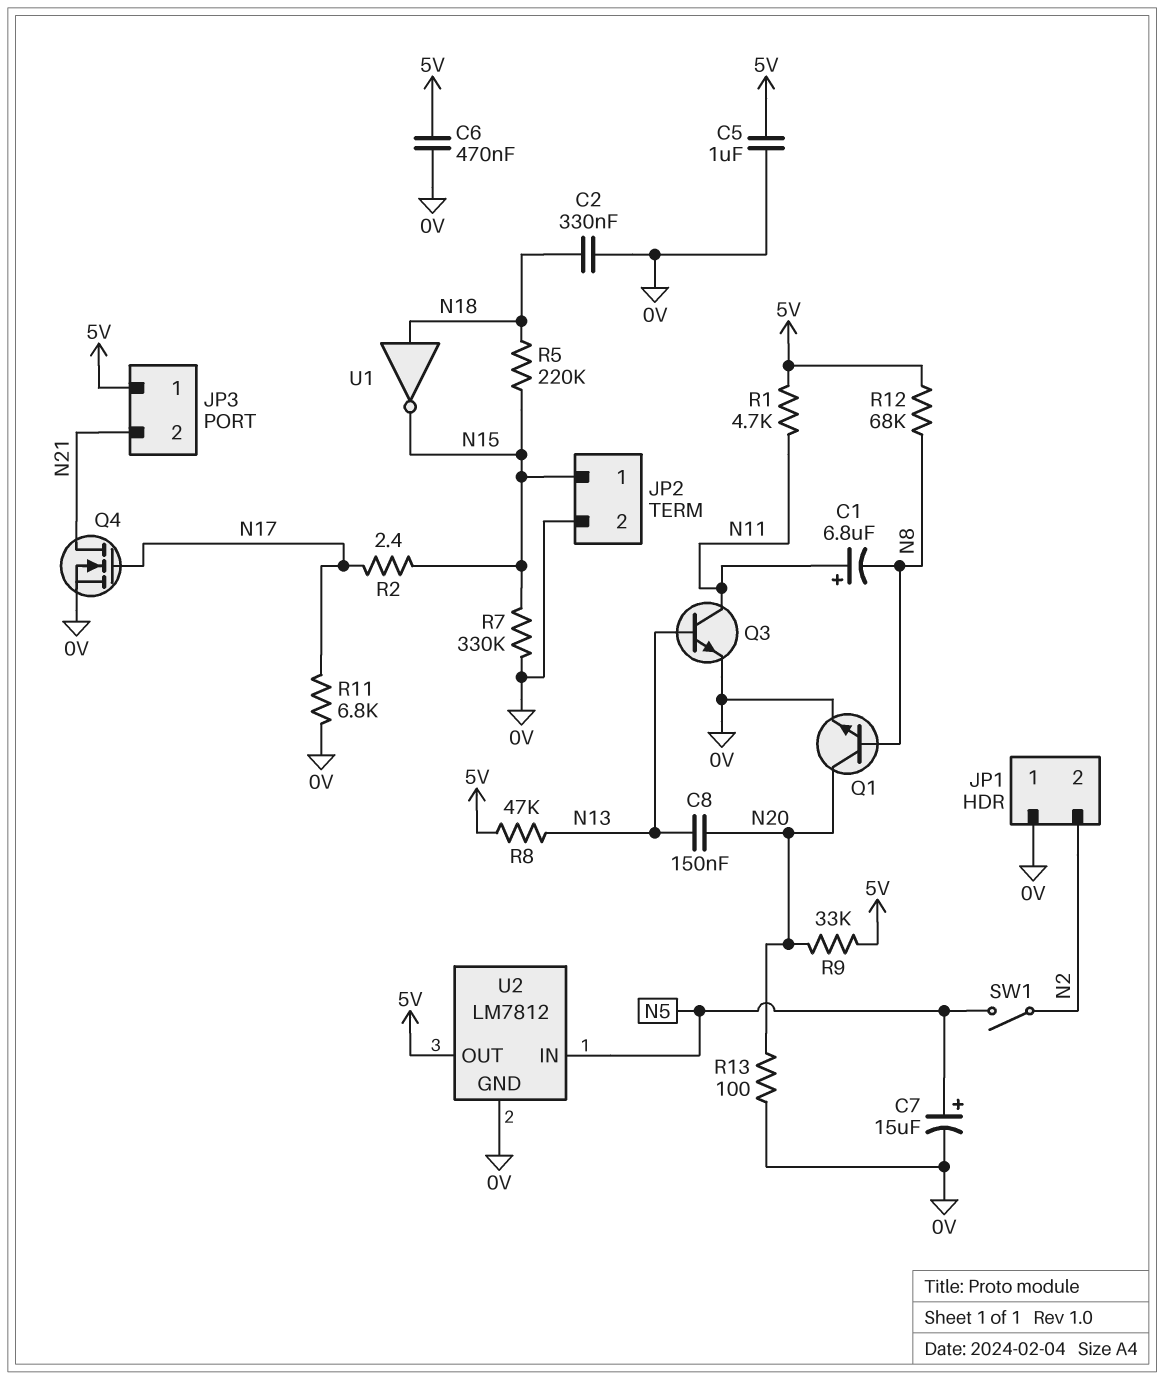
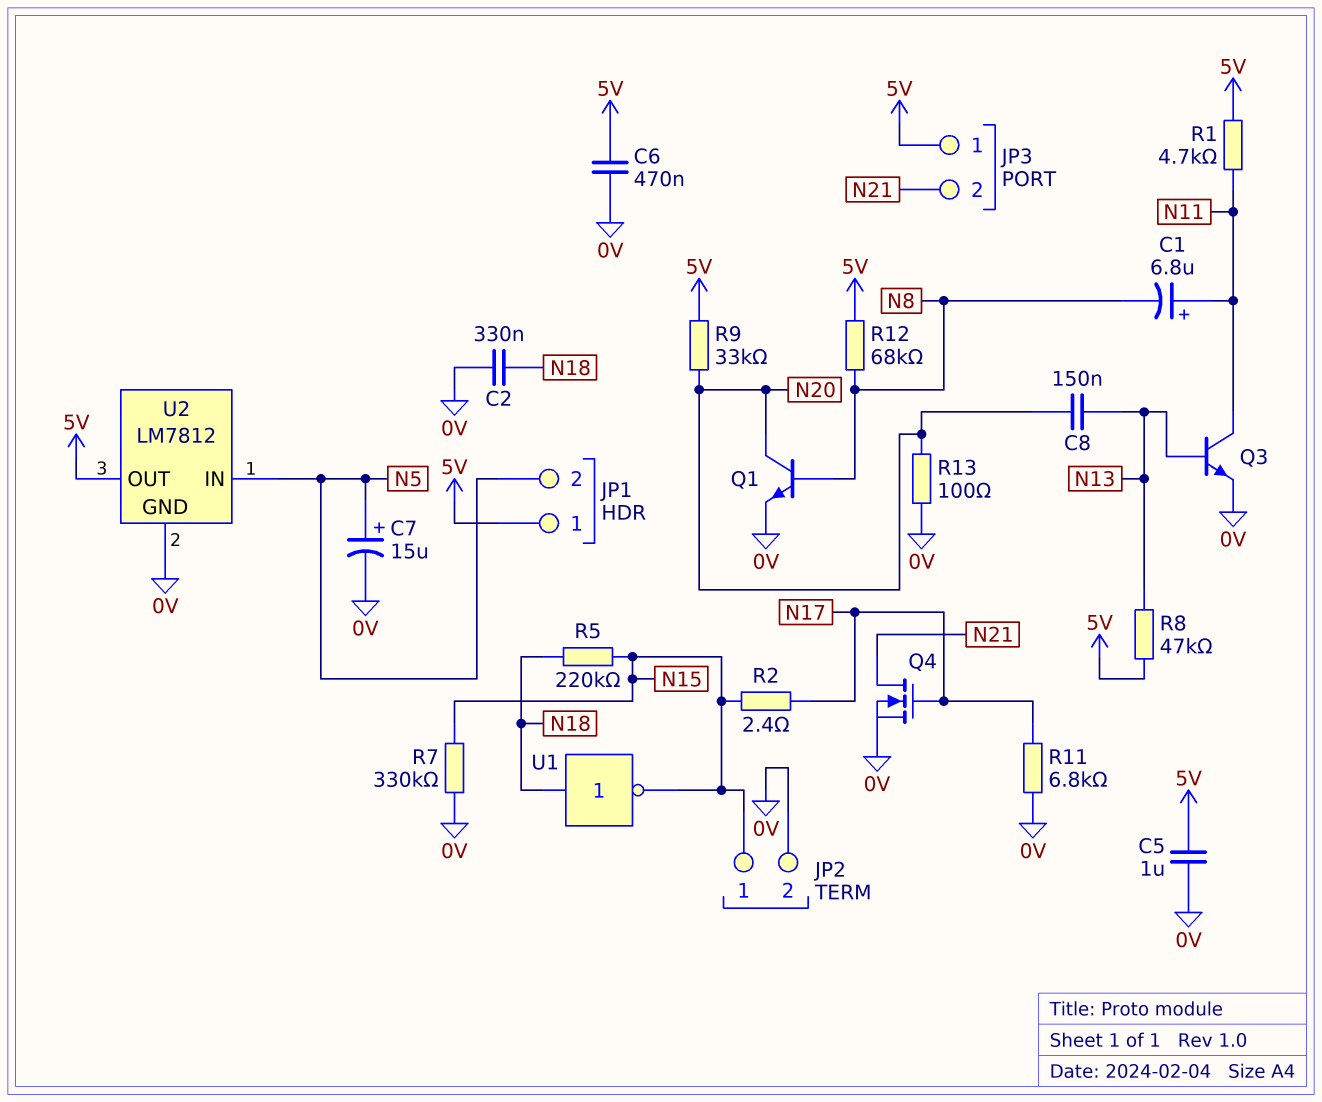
JP1 pin 1: 0V -> 5V
JP1 pin 2: N2 -> N5
SW1: switch (N2, N5) -> none

